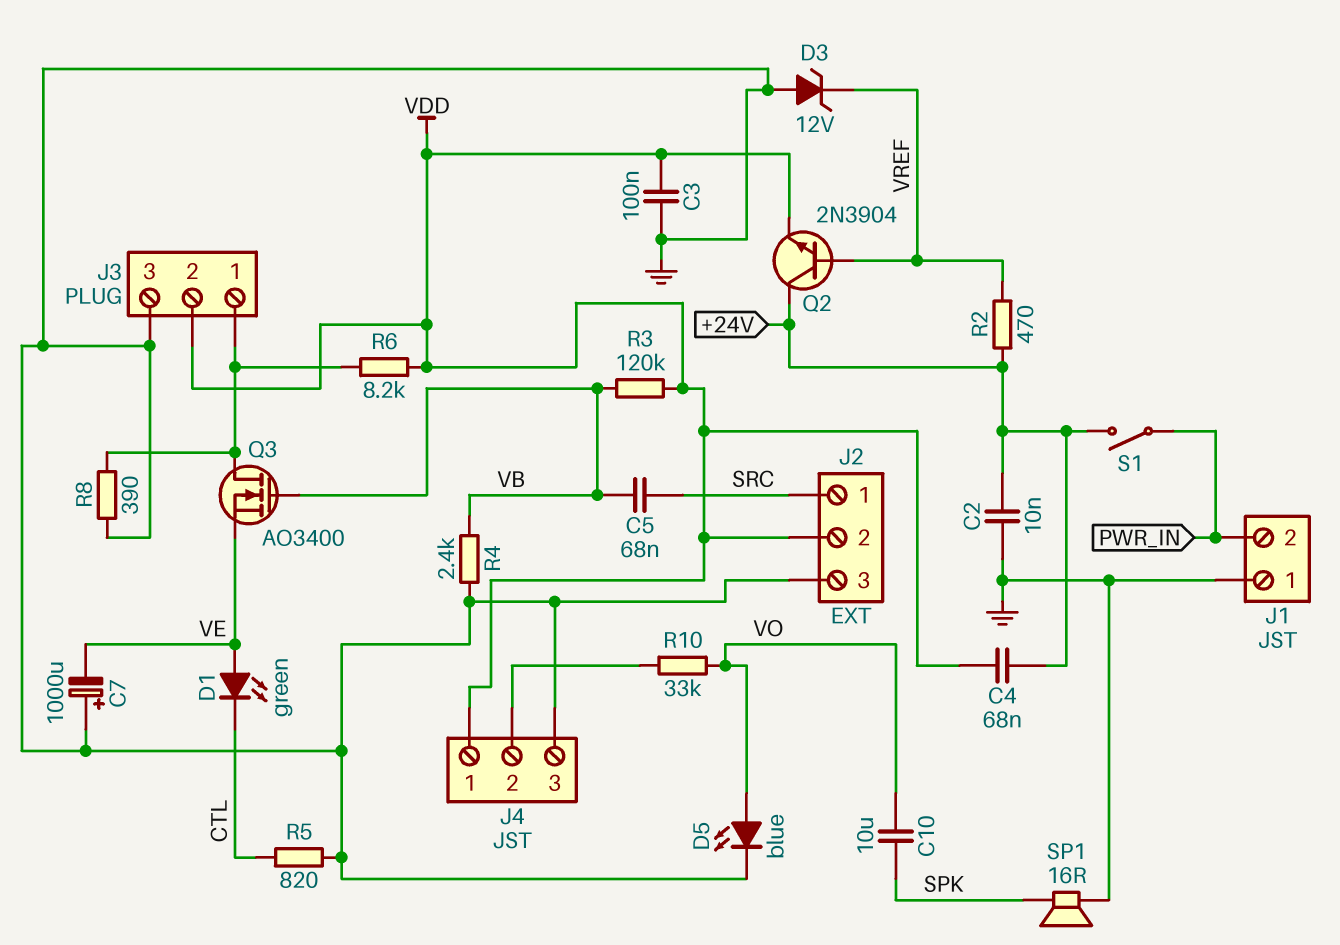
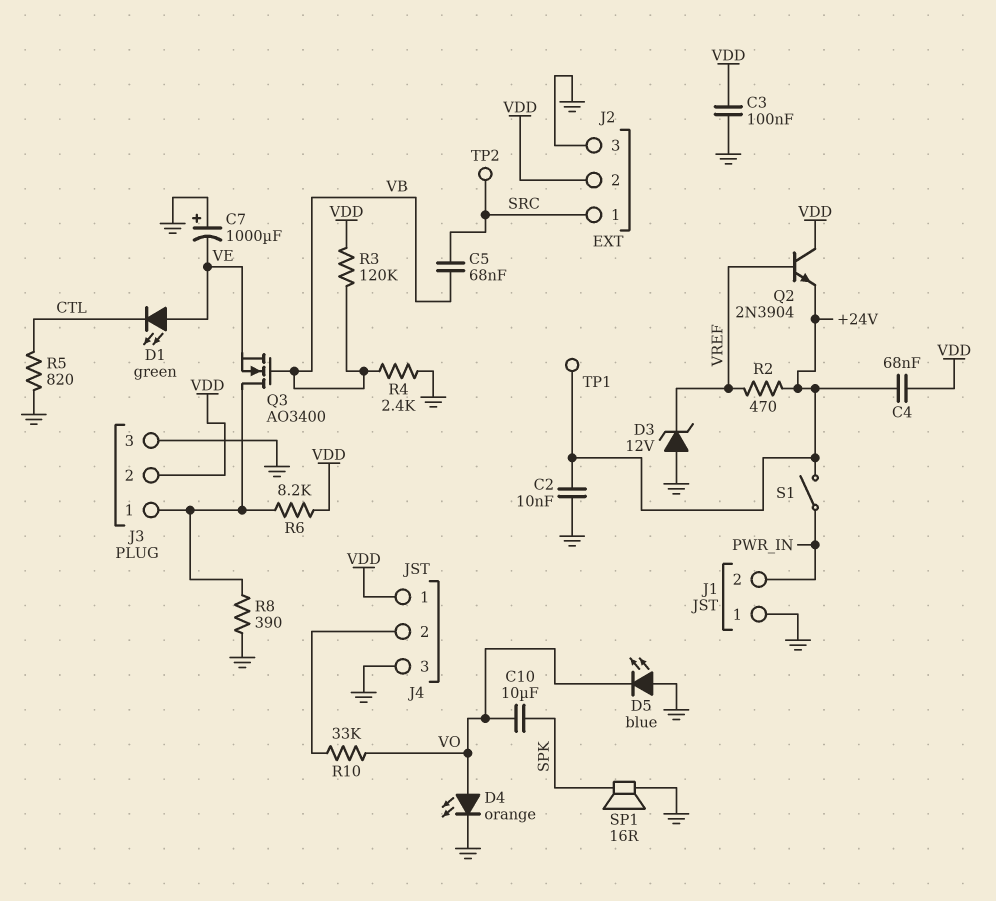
D4: none -> LED orange (A VO, K GND)
D5: LED blue (A VO, K GND) -> LED blue (A GND, K VO)
Q2: NPN 2N3904 (B VREF, C +24V, E VDD) -> NPN 2N3904 (B VREF, C VDD, E +24V)
TP1: none -> test point (+24V)
TP2: none -> test point (SRC)

